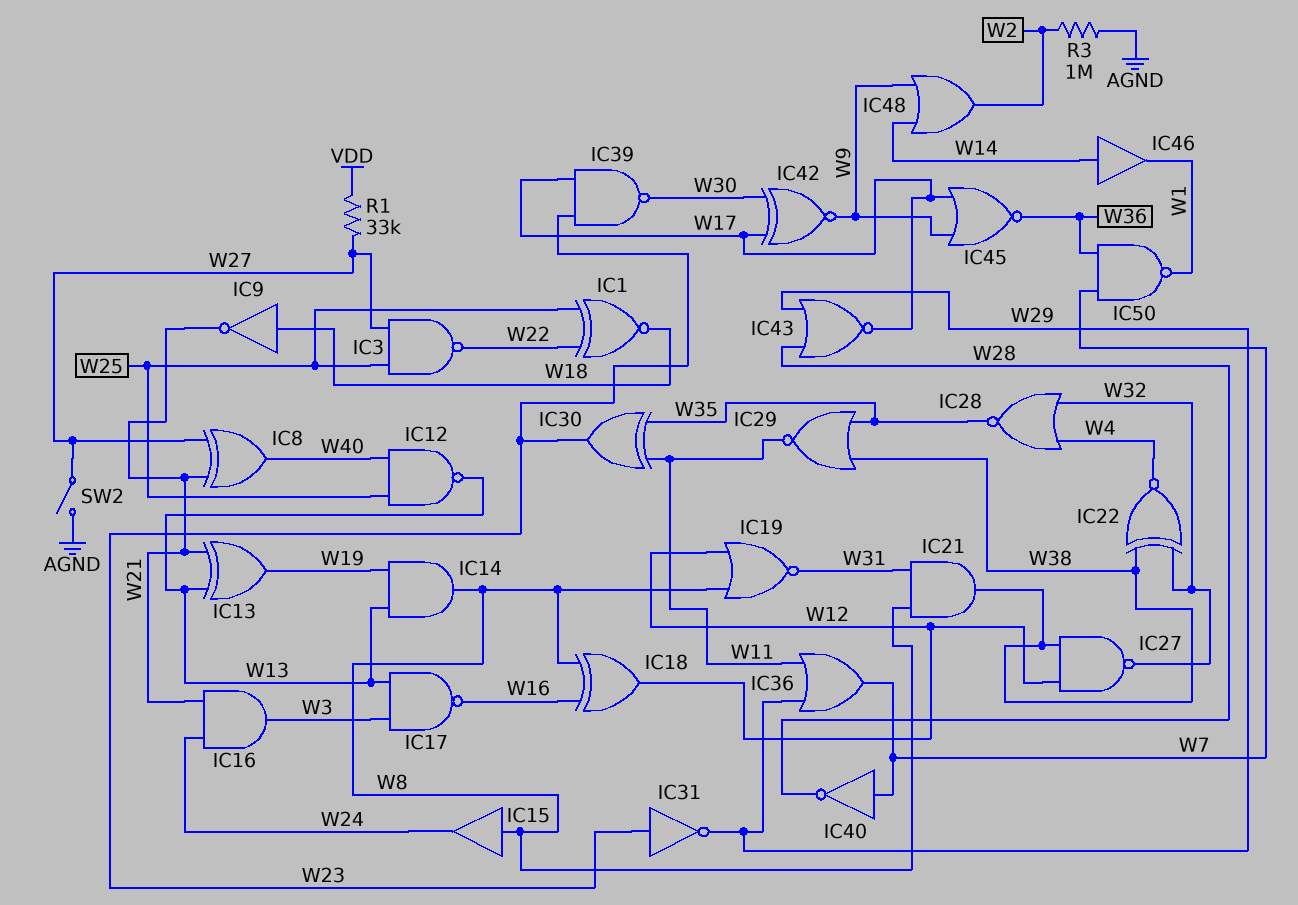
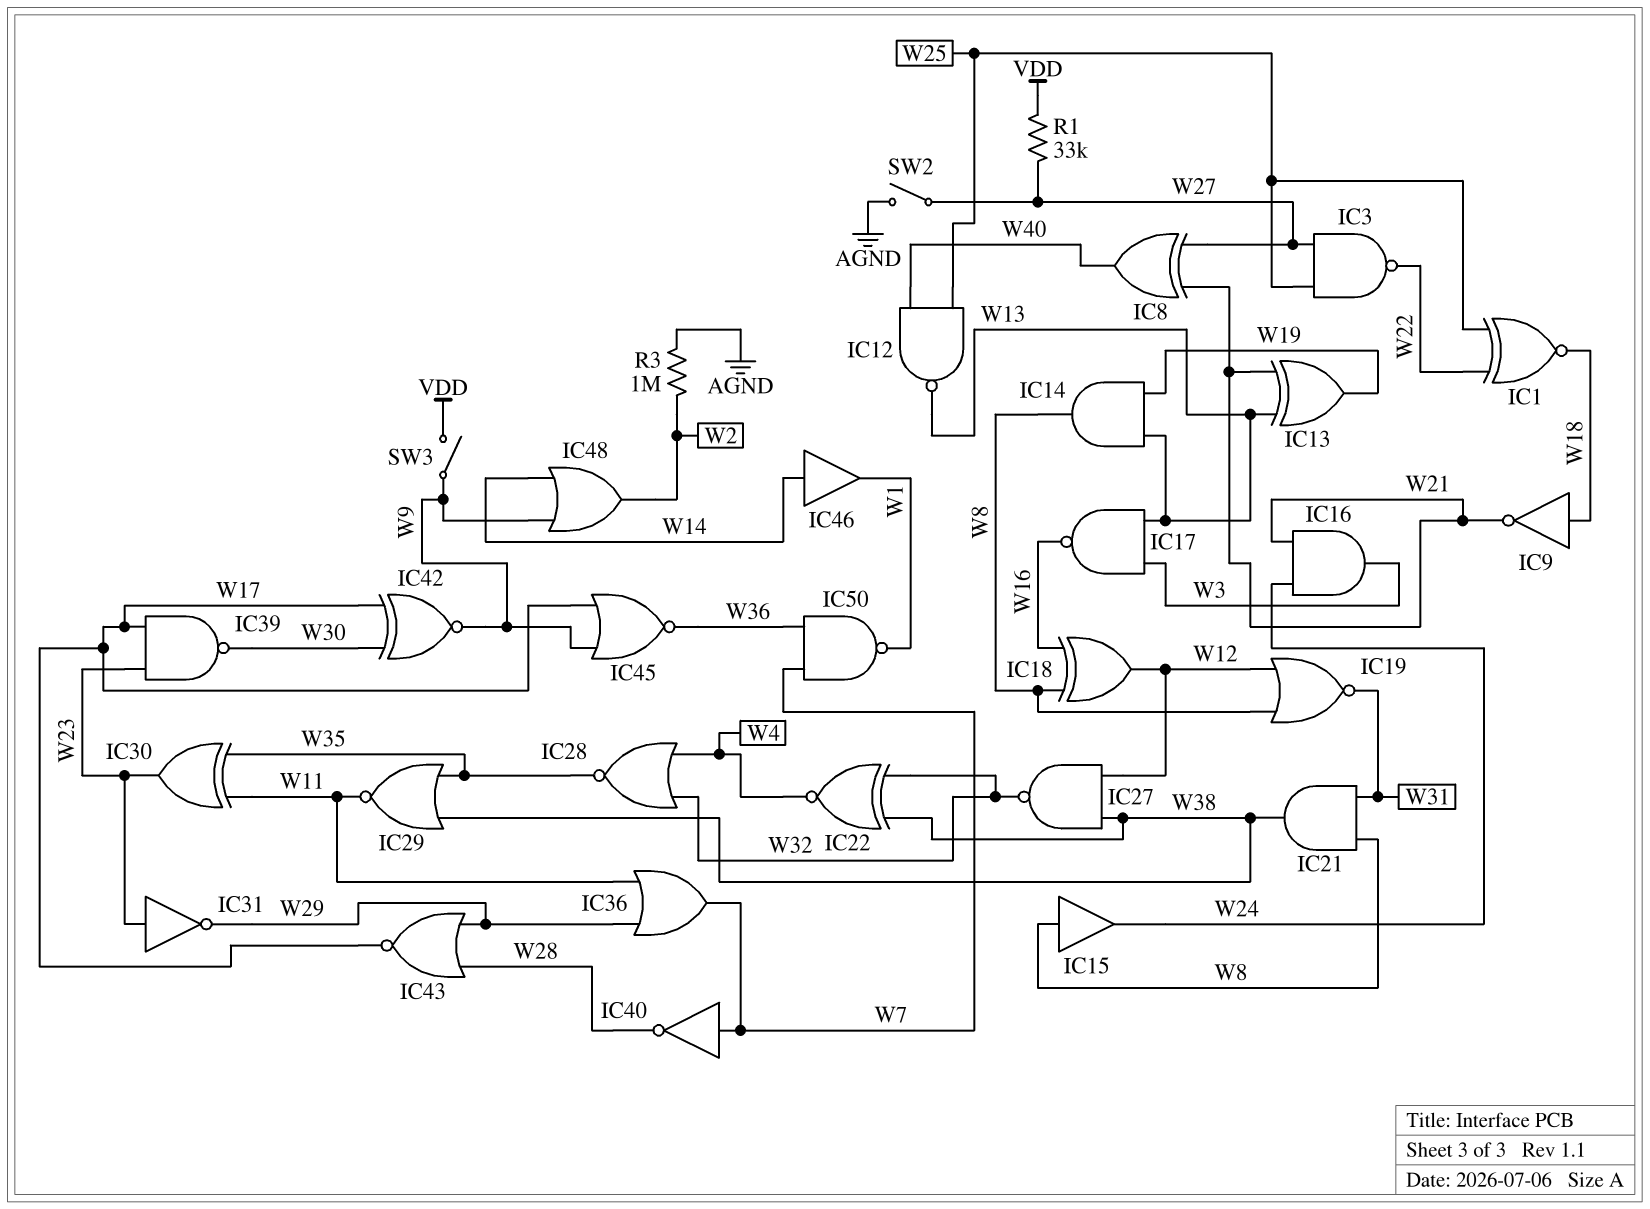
SW3: none -> switch (VDD, W9)

